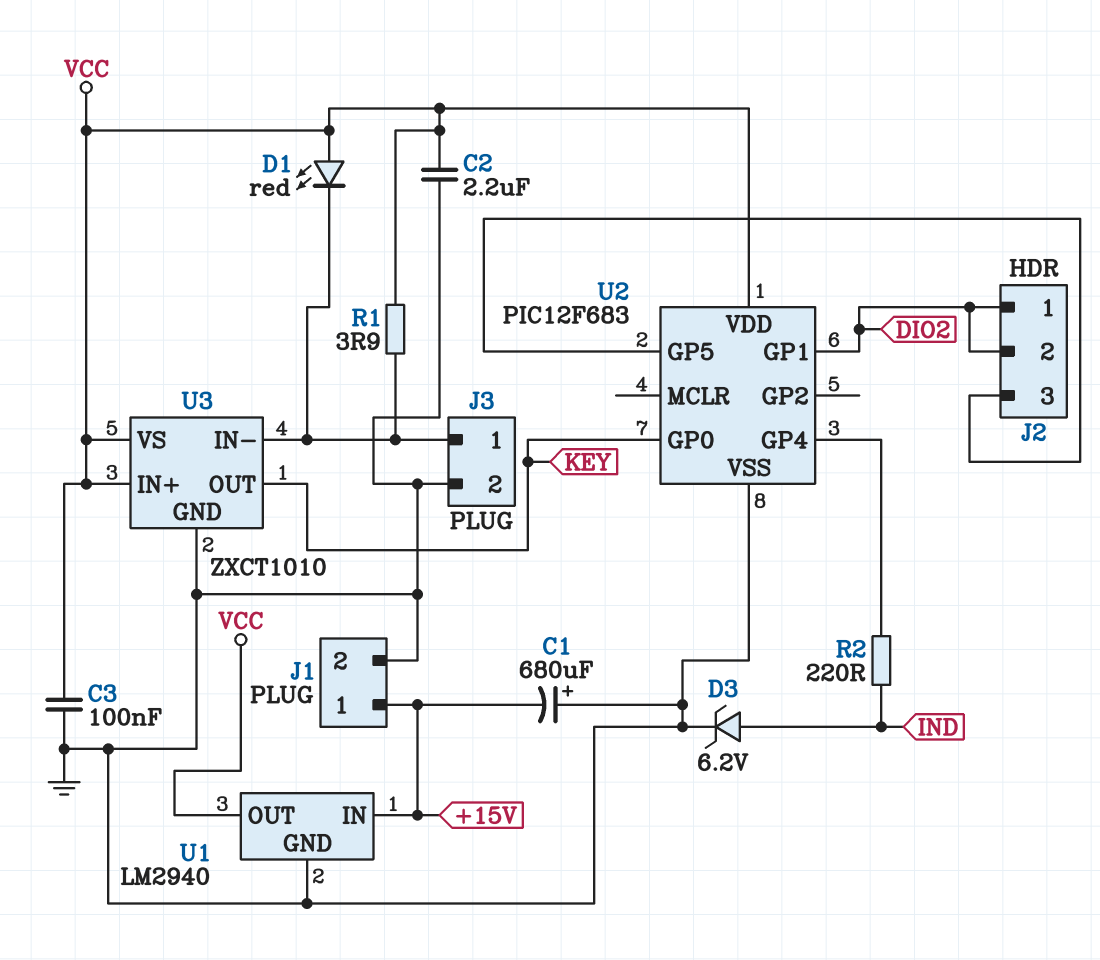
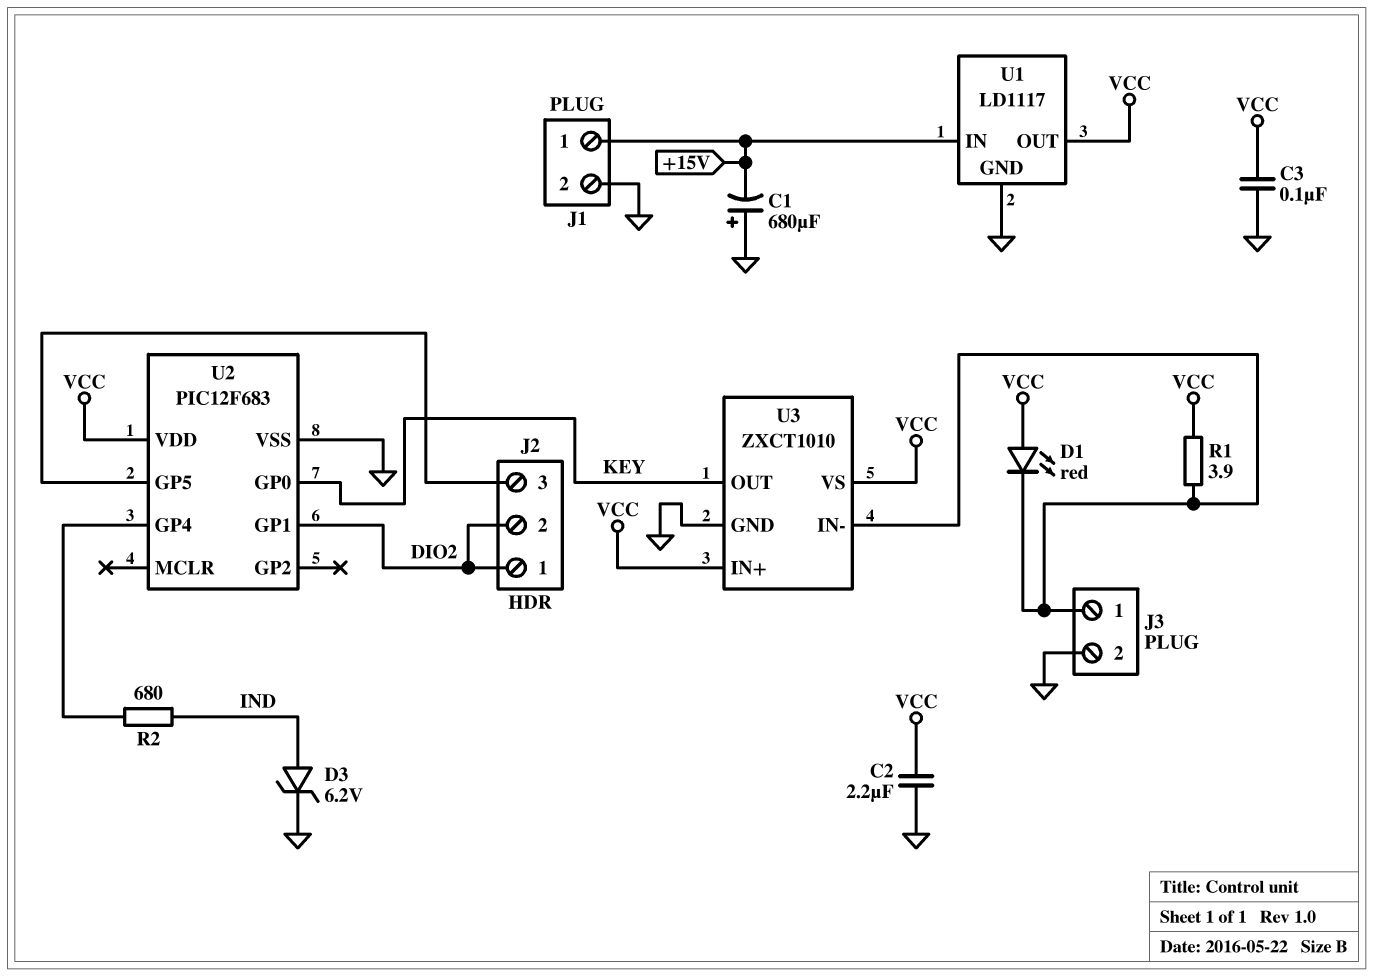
R2: 220 (IND, U2/GP4) -> 680 (IND, U2/GP4)
U1: LM2940 -> LD1117

